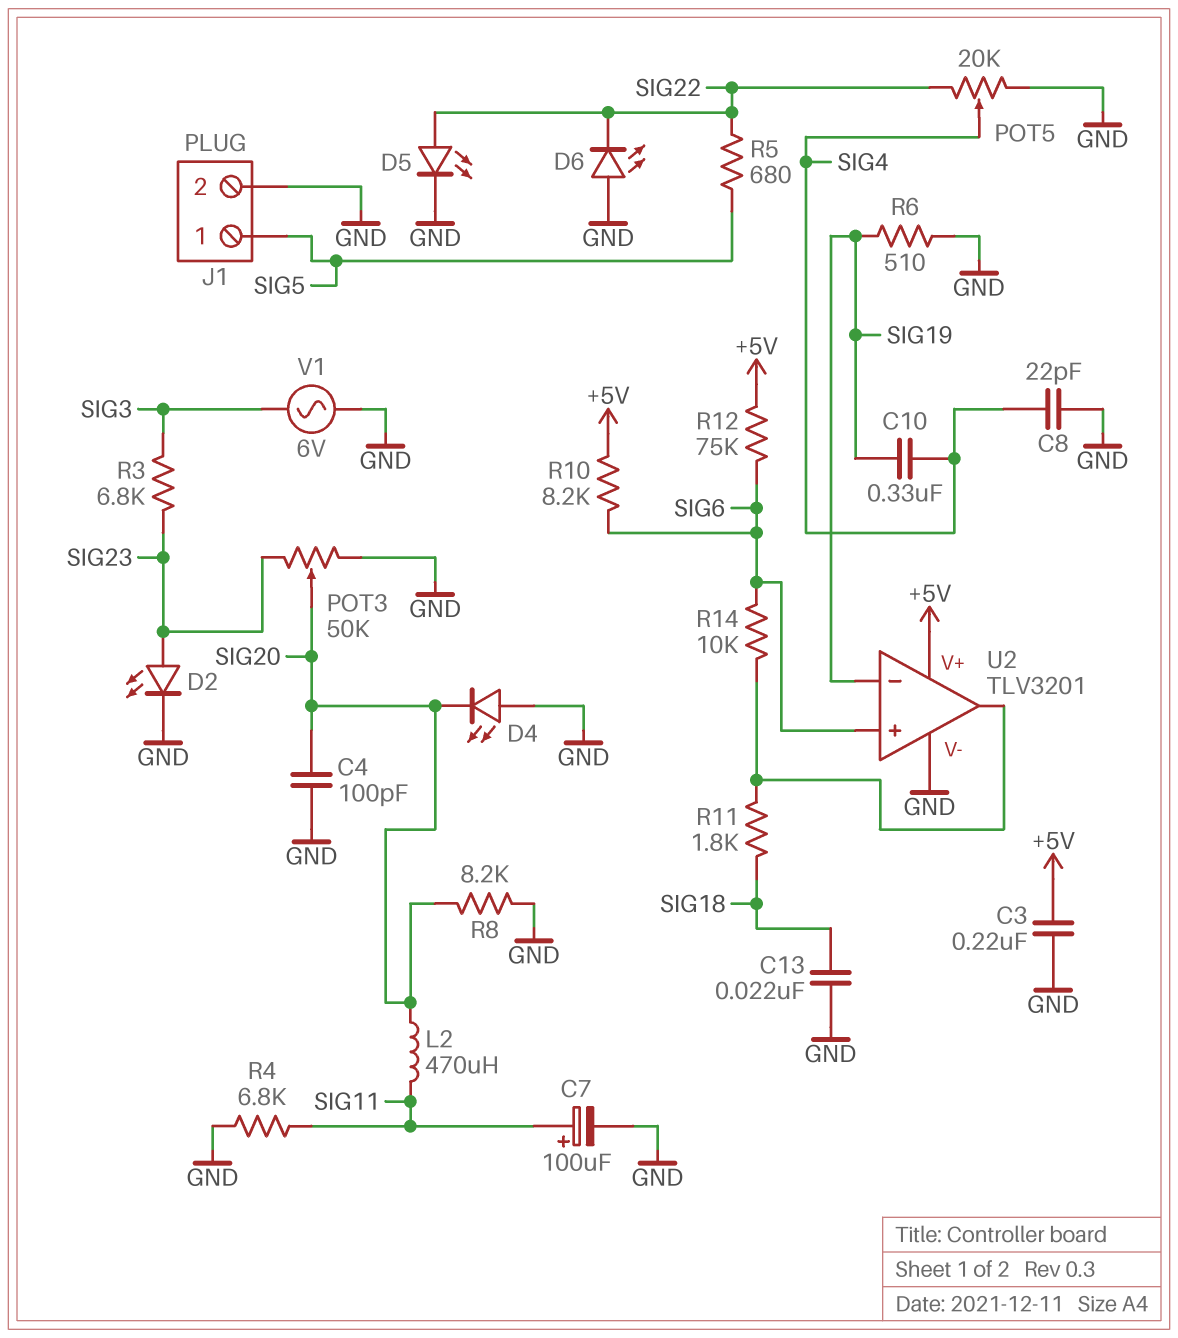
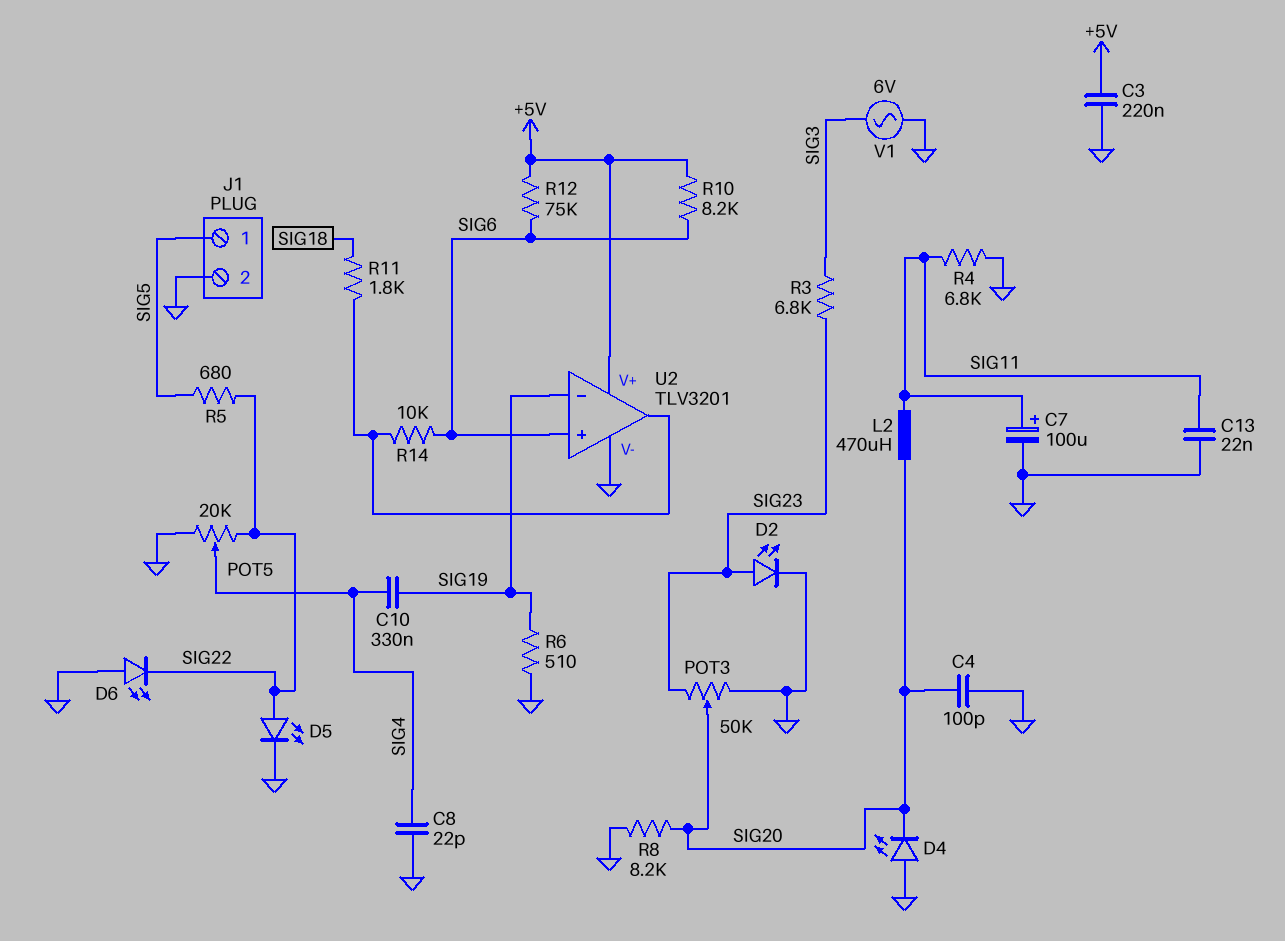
C13: 22nF (GND, SIG18) -> 22nF (GND, SIG11)

